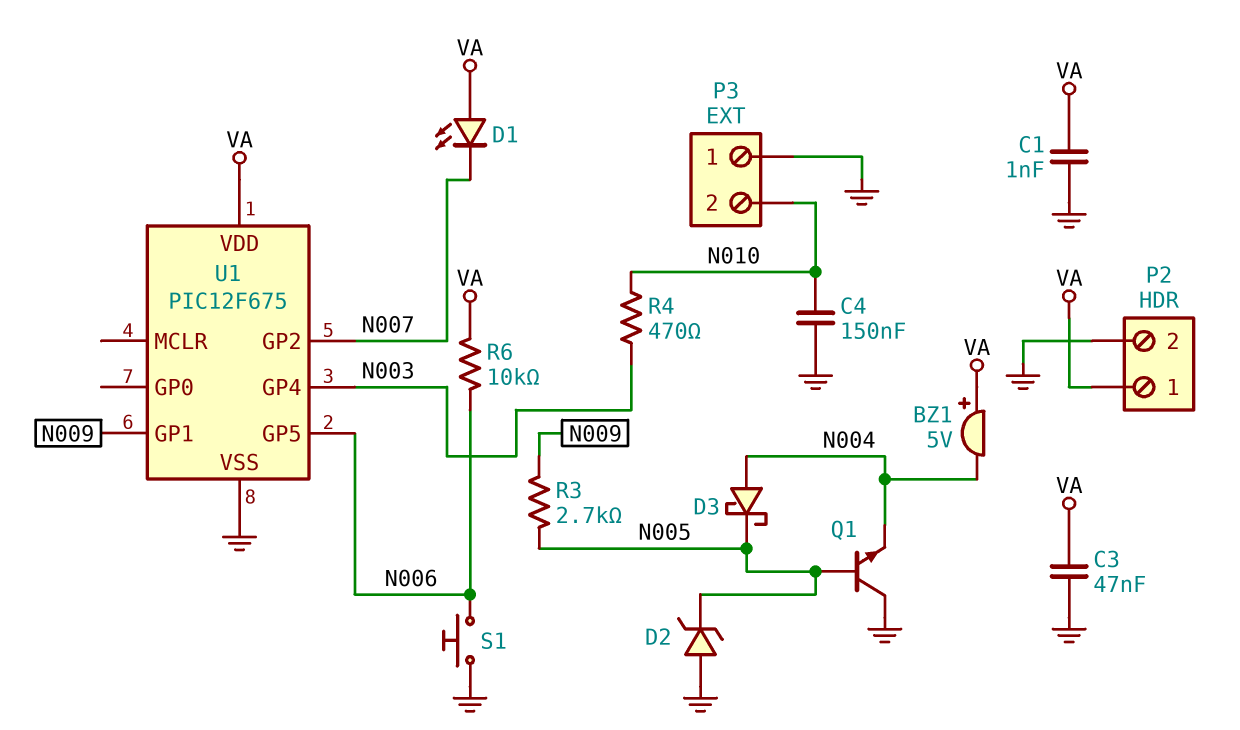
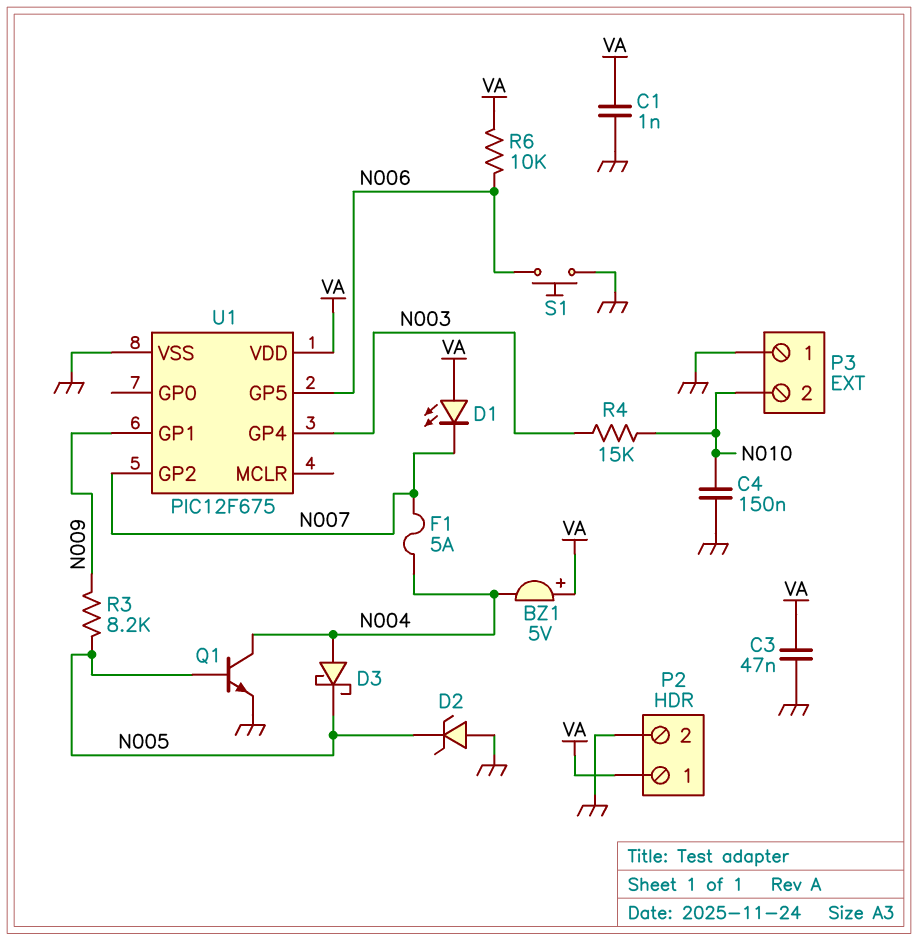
F1: none -> 5A (N004, N007)
Q1: NPN (B N005, C GND, E N004) -> NPN (B N005, C N004, E GND)
R3: 2.7k (N005, N009) -> 8.2k (N005, N009)
R4: 470 (N003, N010) -> 15k (N003, N010)

